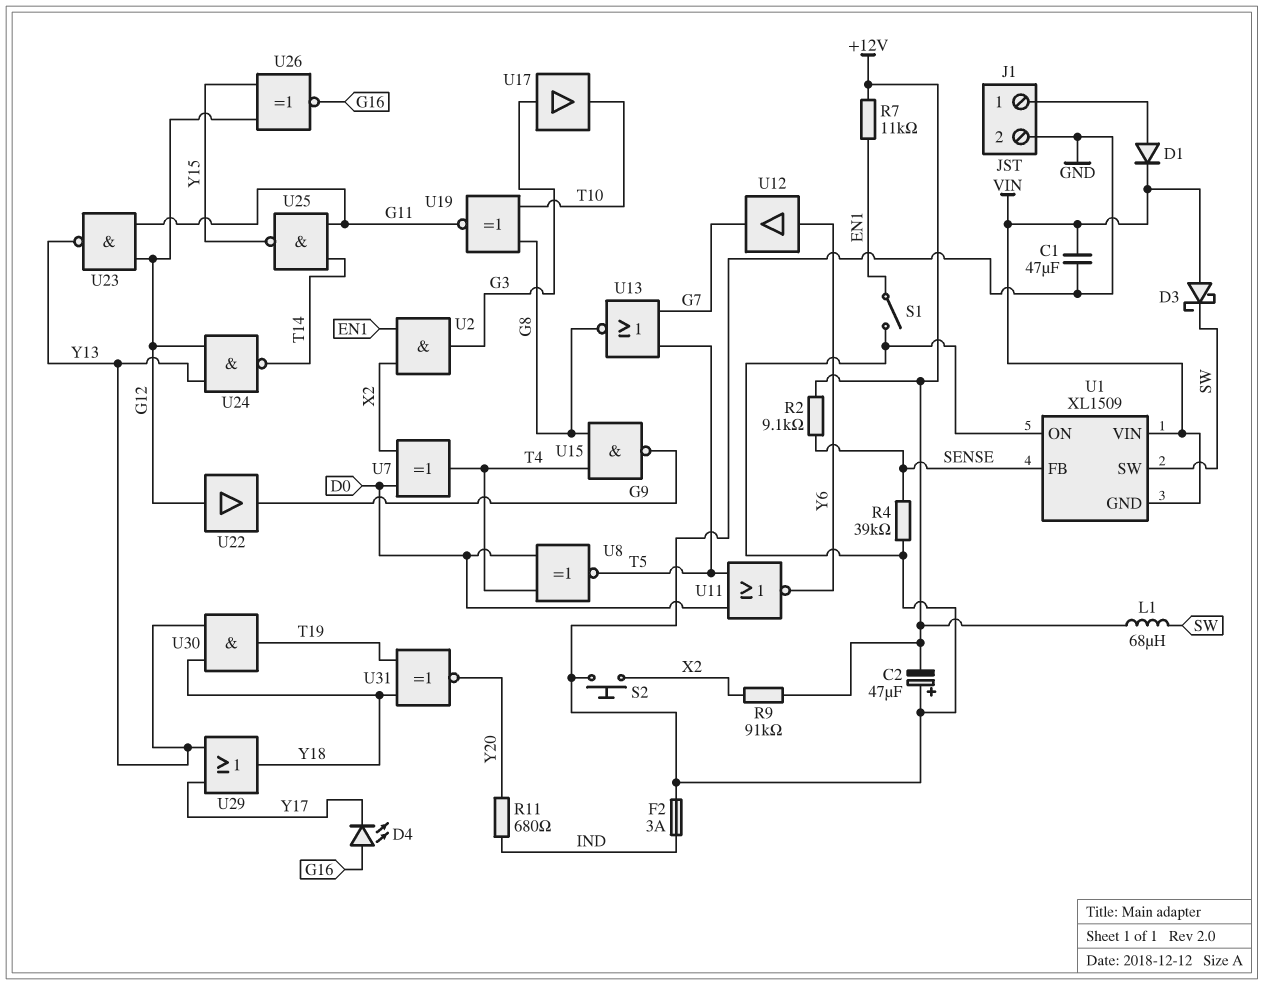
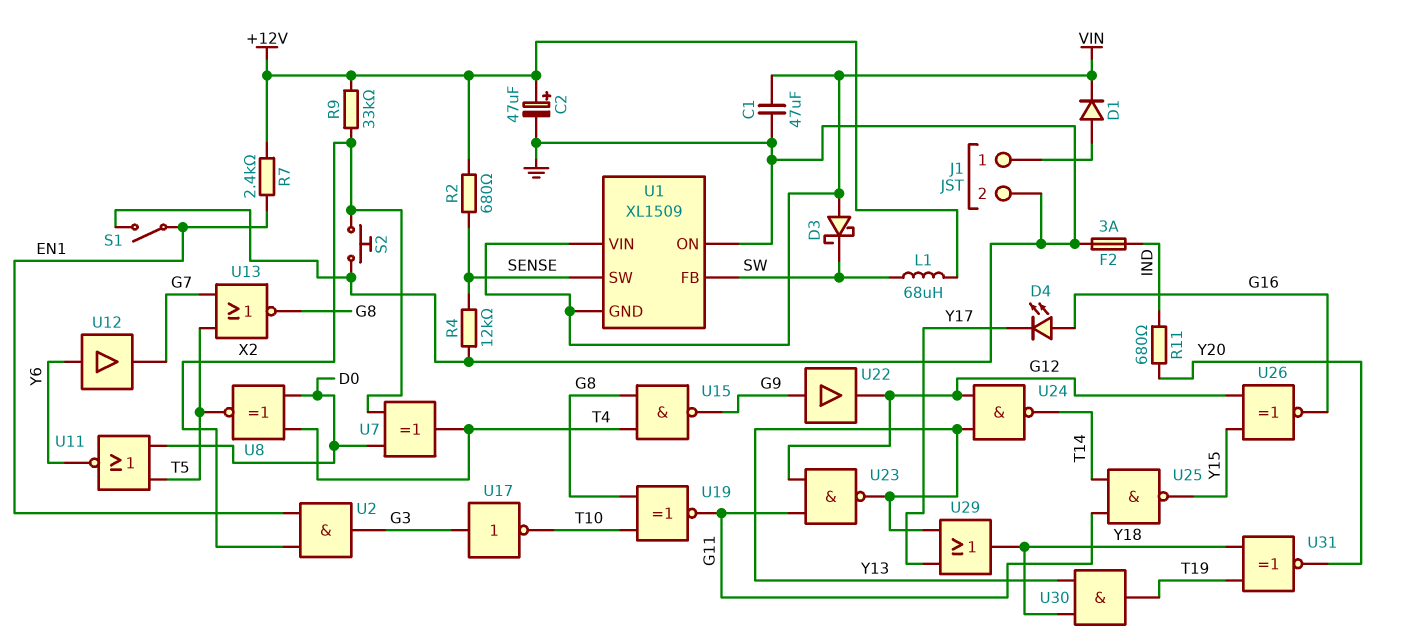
C2: 47uF (plus GND, minus +12V) -> 47uF (plus +12V, minus GND)
R2: 9.1k (+12V, SENSE) -> 680 (+12V, SENSE)
R4: 39k (GND, SENSE) -> 12k (GND, SENSE)
R7: 11k (+12V, EN1) -> 2.4k (+12V, EN1)
R9: 91k (+12V, X2) -> 33k (+12V, X2)
U1 pin FB: SENSE -> SW
U1 pin SW: SW -> SENSE
U17: buffer (in G3, out T10) -> NOT (in G3, out T10)
U22: buffer (in G12, out G9) -> buffer (in G9, out G12)

